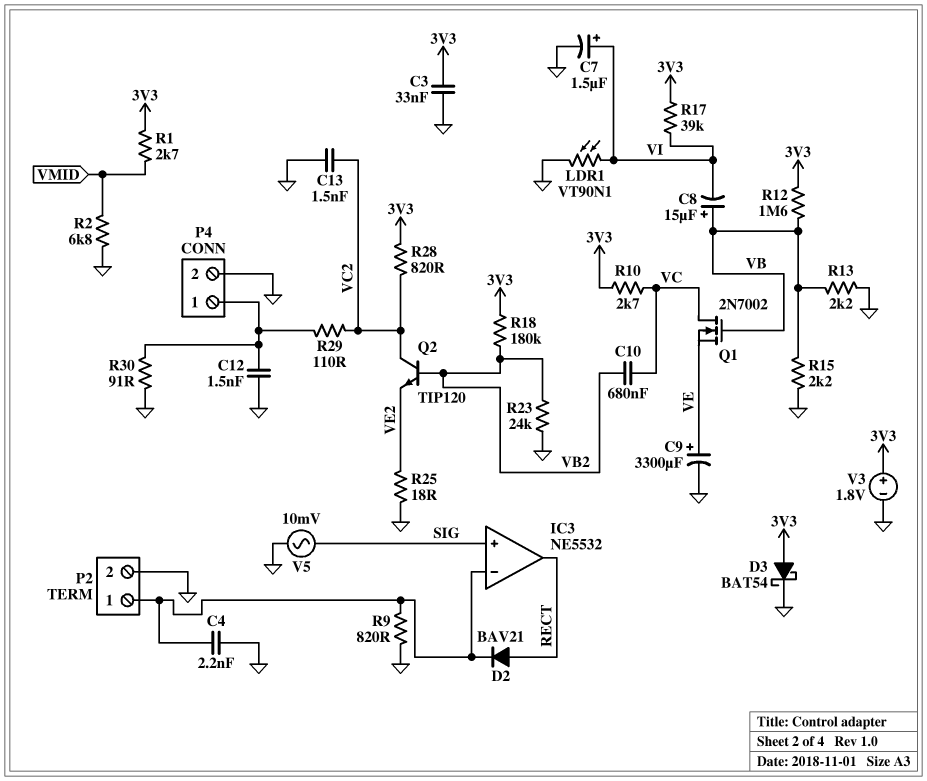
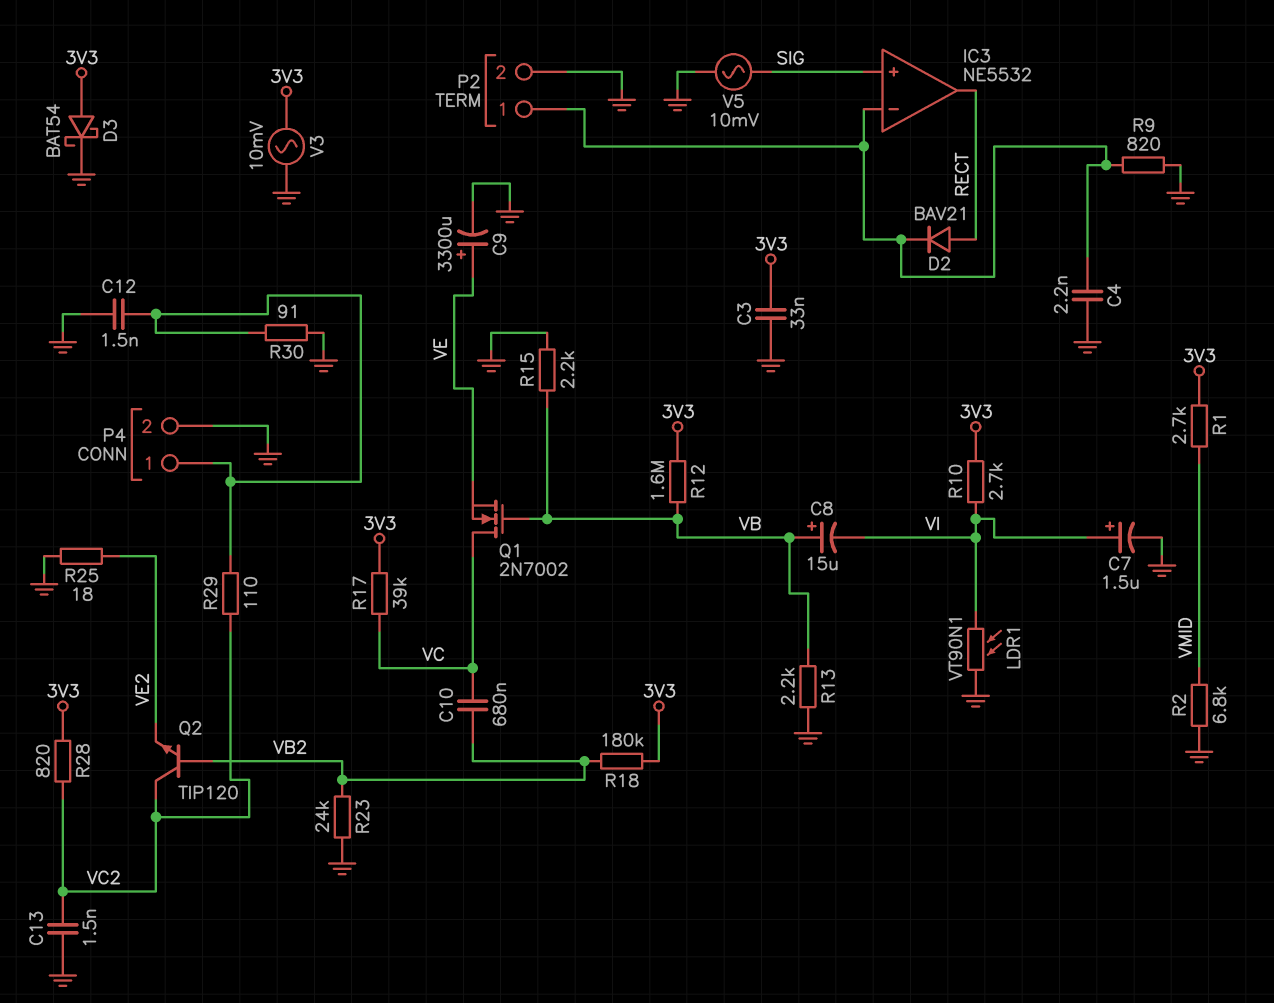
R10: 2.7k (3V3, VC) -> 2.7k (3V3, VI)
R17: 39k (3V3, VI) -> 39k (3V3, VC)
V3: 1.8V (plus 3V3, minus GND) -> AC 10mV (3V3, GND)

